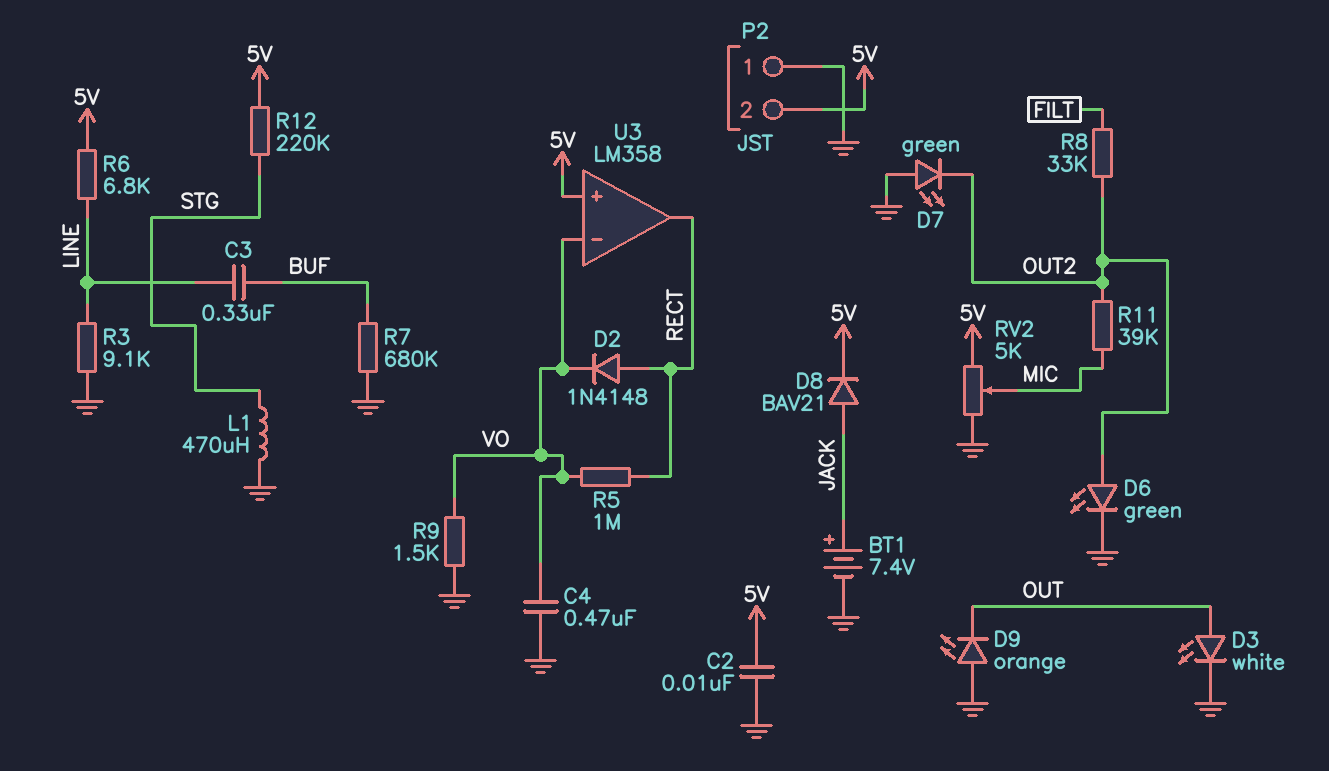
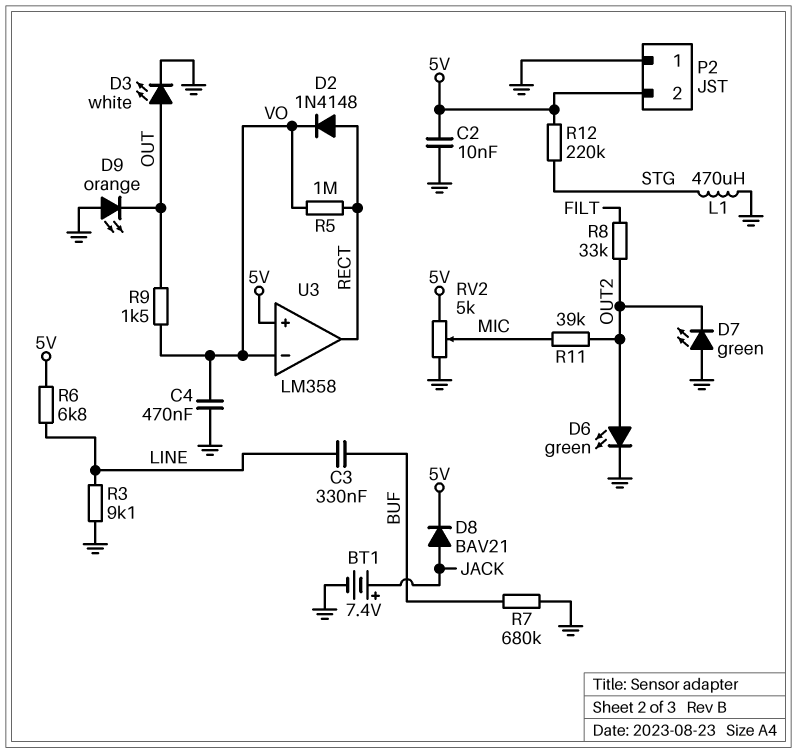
R9: 1.5k (GND, VO) -> 1.5k (OUT, VO)

